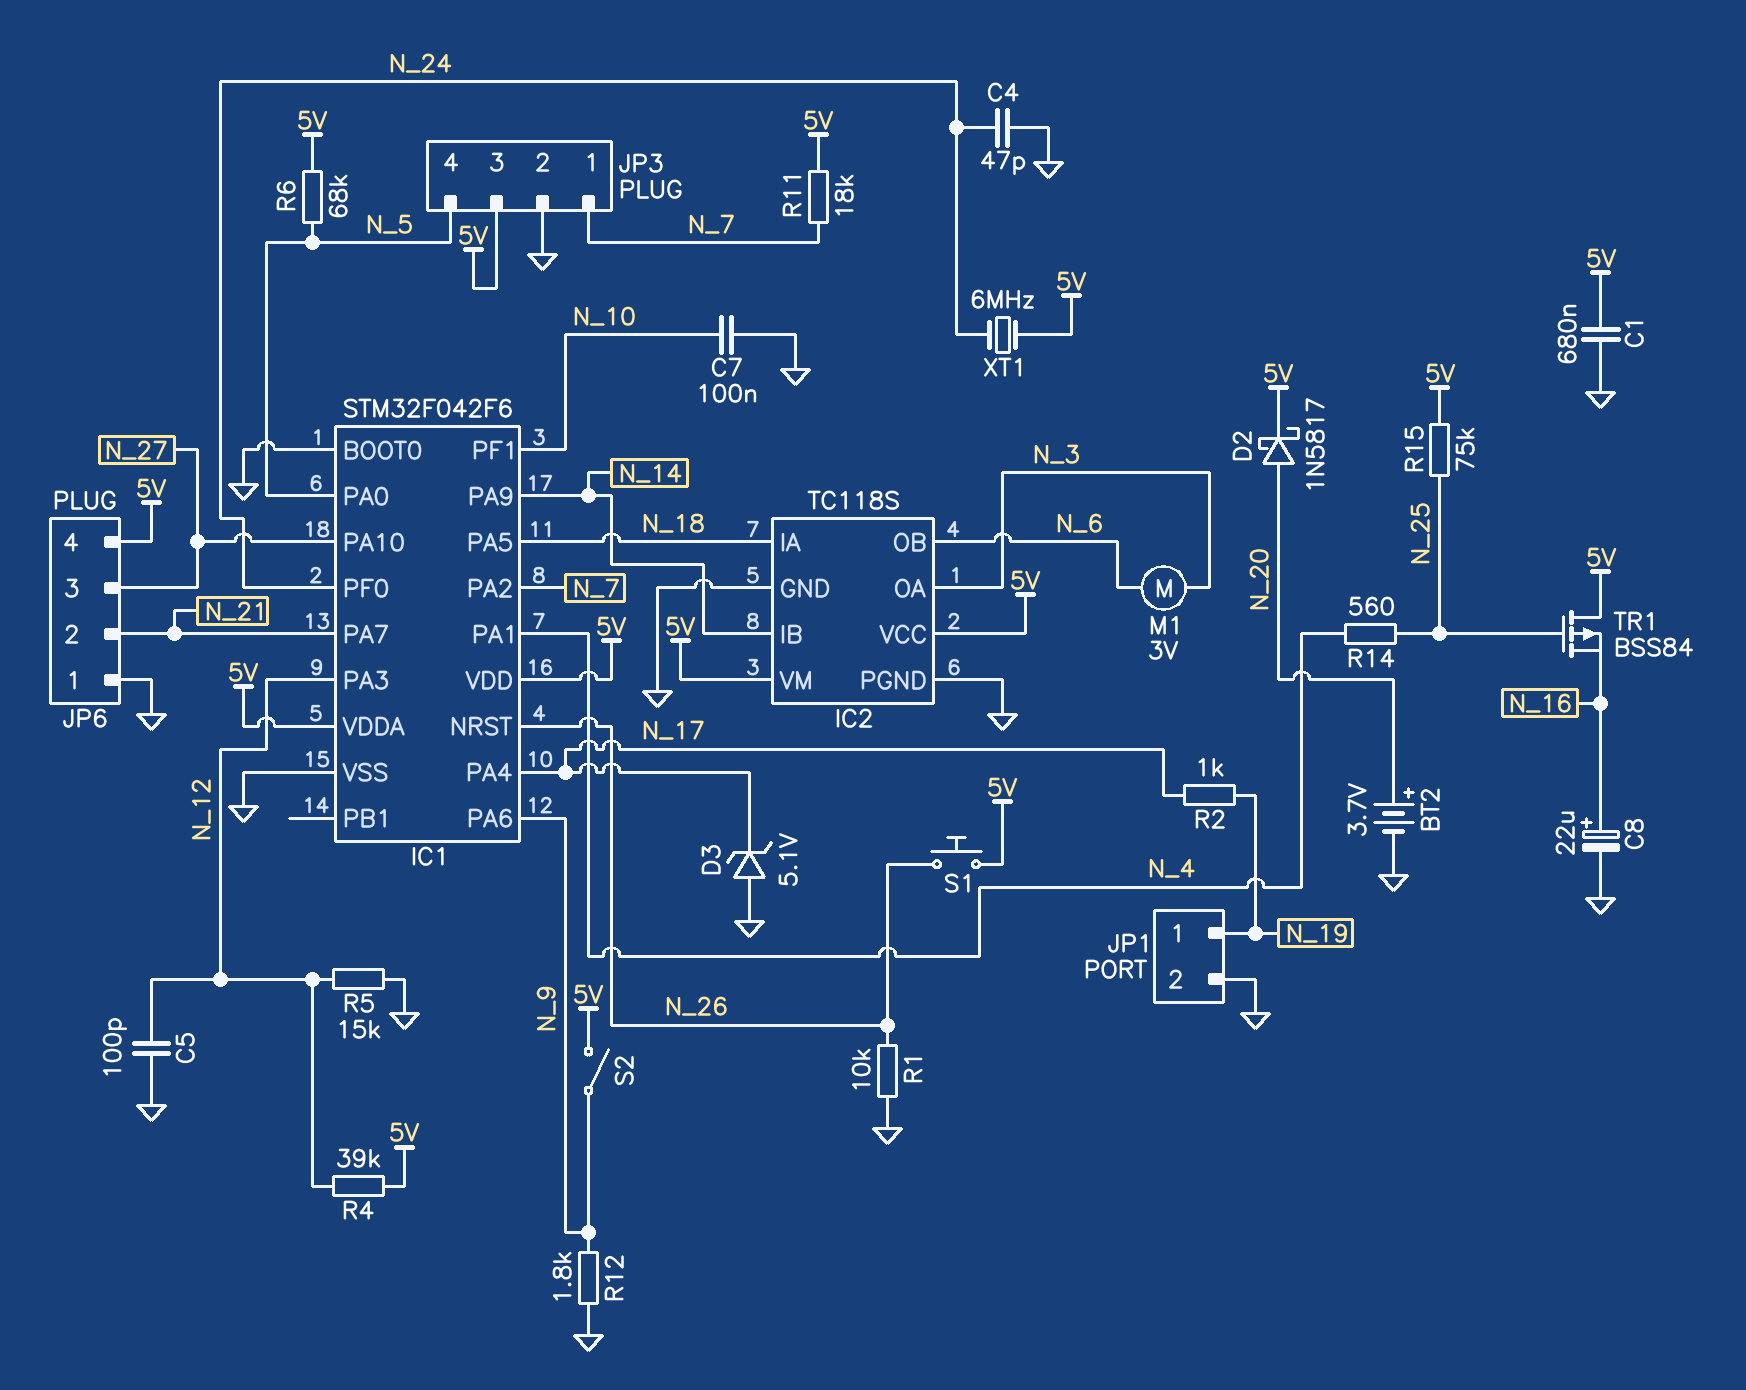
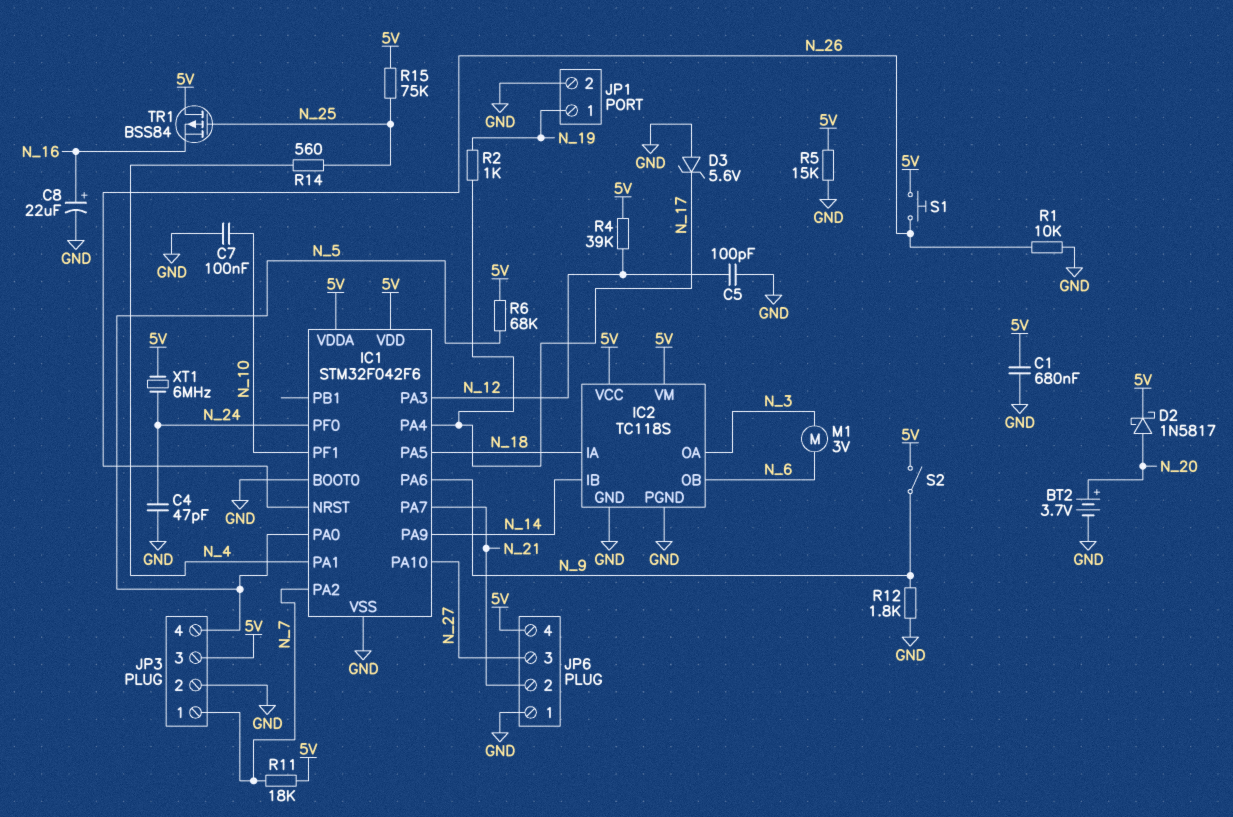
D3: zener 5.1V (A GND, K N_17) -> zener 5.6V (A GND, K N_17)
R5: 15k (GND, N_12) -> 15k (5V, GND)

